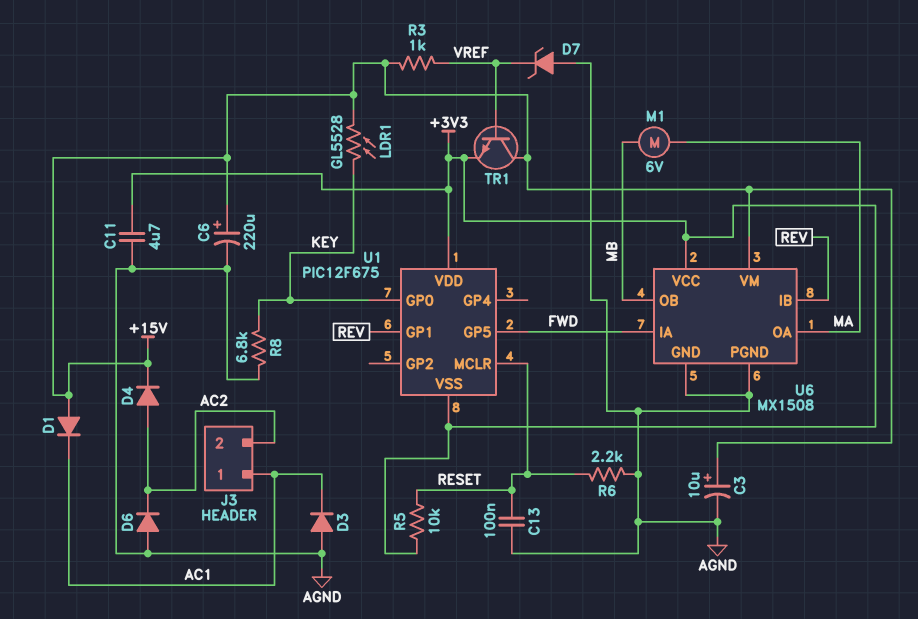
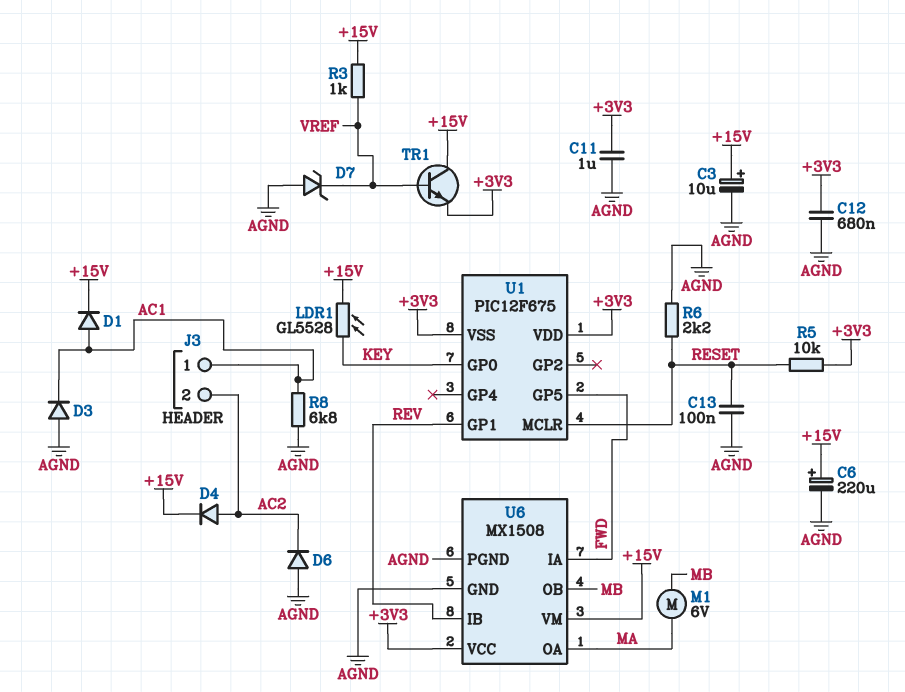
C11: 4.7uF (+3V3, AGND) -> 1uF (+3V3, AGND)
C12: none -> 680nF (+3V3, AGND)
D1: diode (A +15V, K AC1) -> diode (A AC1, K +15V)
R8: 6.8k (AGND, KEY) -> 6.8k (AC1, AGND)

